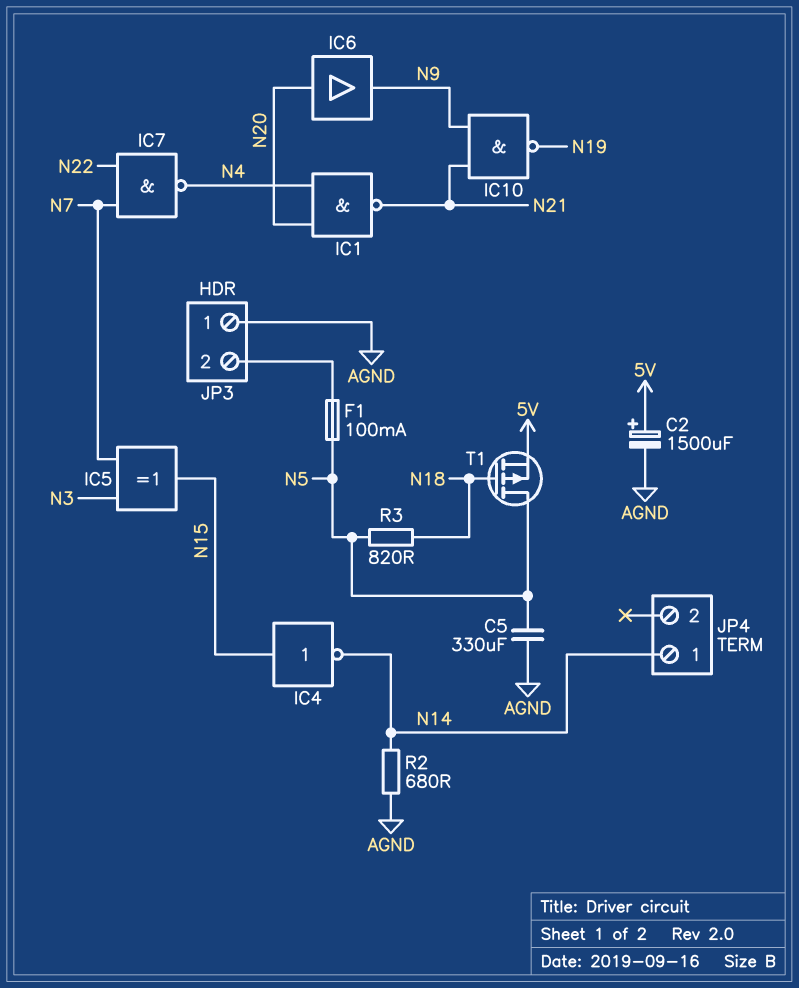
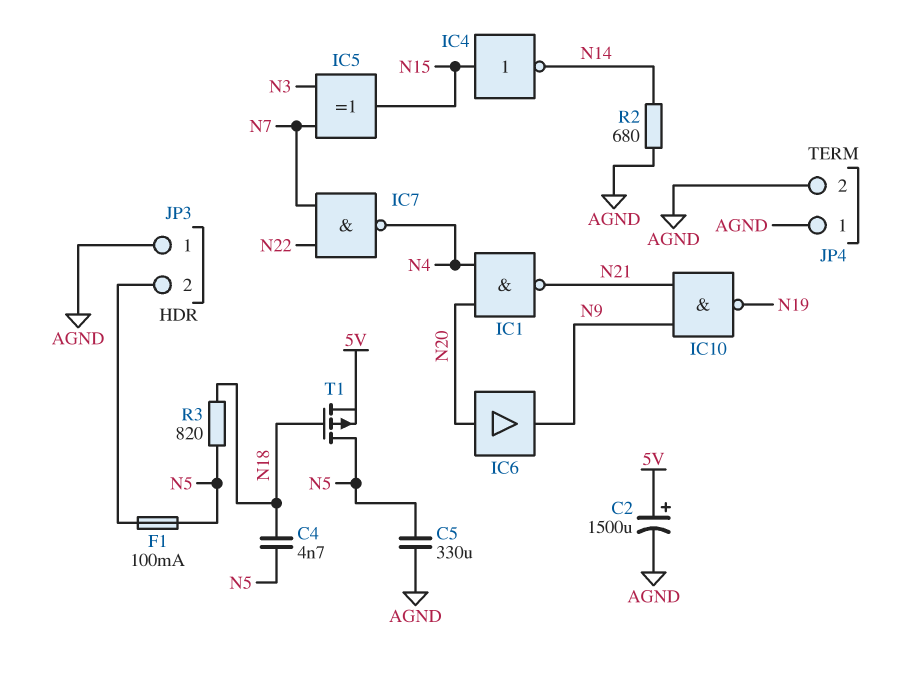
C4: none -> 4.7nF (N5, N18)
JP4 pin 1: N14 -> AGND
JP4 pin 2: none -> AGND

